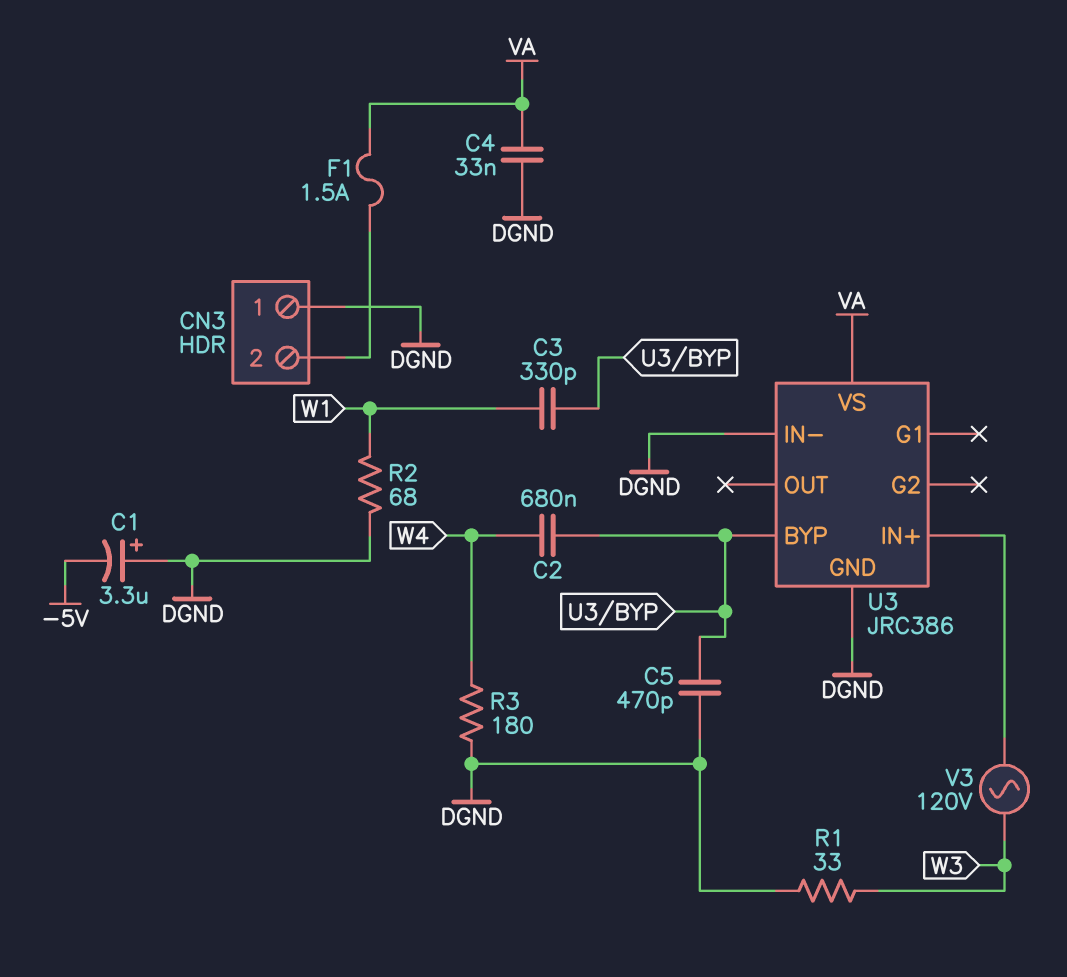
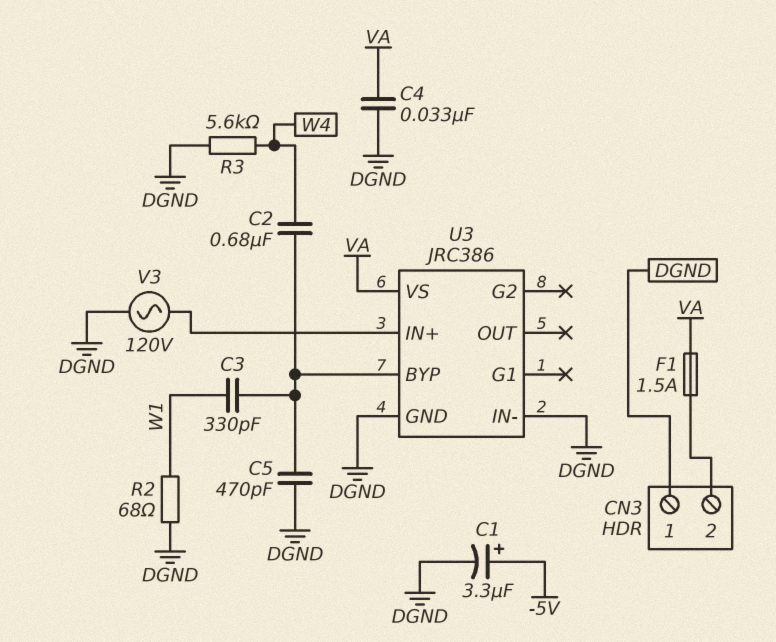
C1: 3.3uF (plus DGND, minus -5V) -> 3.3uF (plus -5V, minus DGND)
R1: 33 (DGND, W3) -> none
R3: 180 (DGND, W4) -> 5.6k (DGND, W4)
V3: AC 120V (U3/IN+, W3) -> AC 120V (DGND, U3/IN+)

